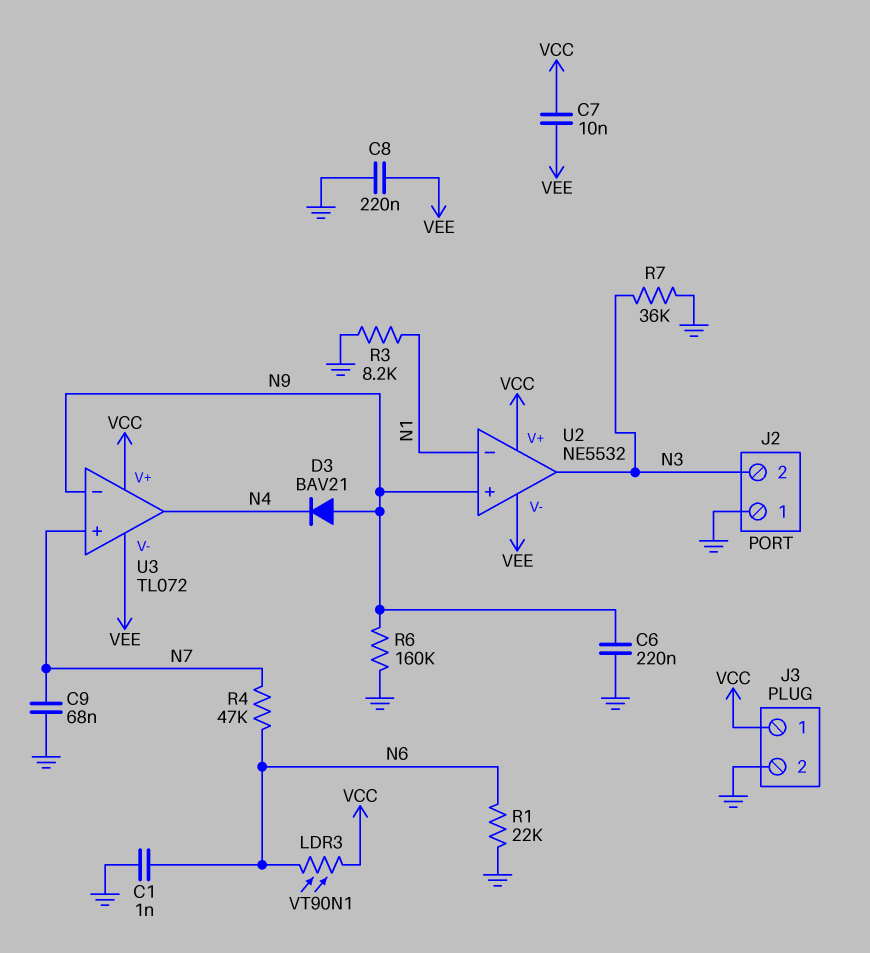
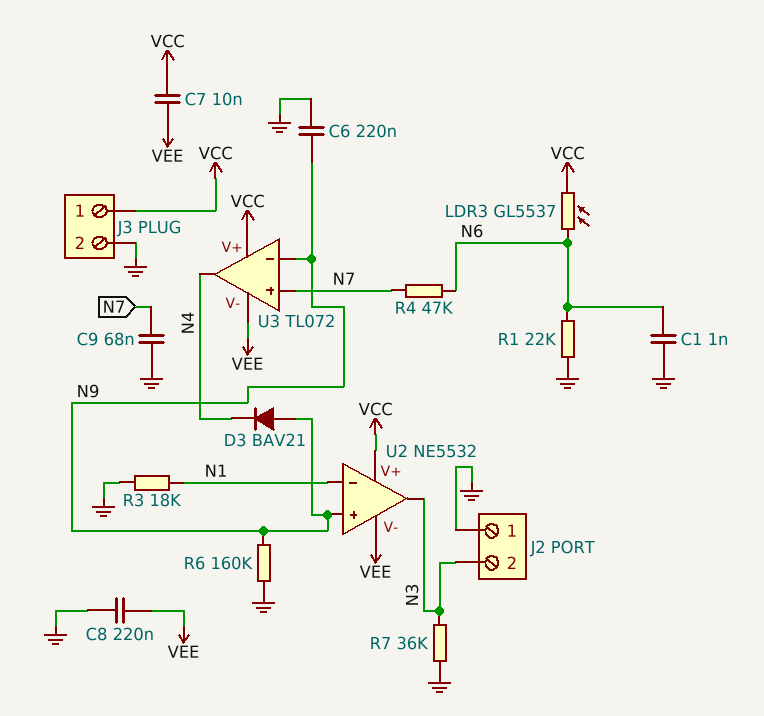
LDR3: VT90N1 (N6, VCC) -> GL5537 (N6, VCC)
R3: 8.2k (GND, N1) -> 18k (GND, N1)

